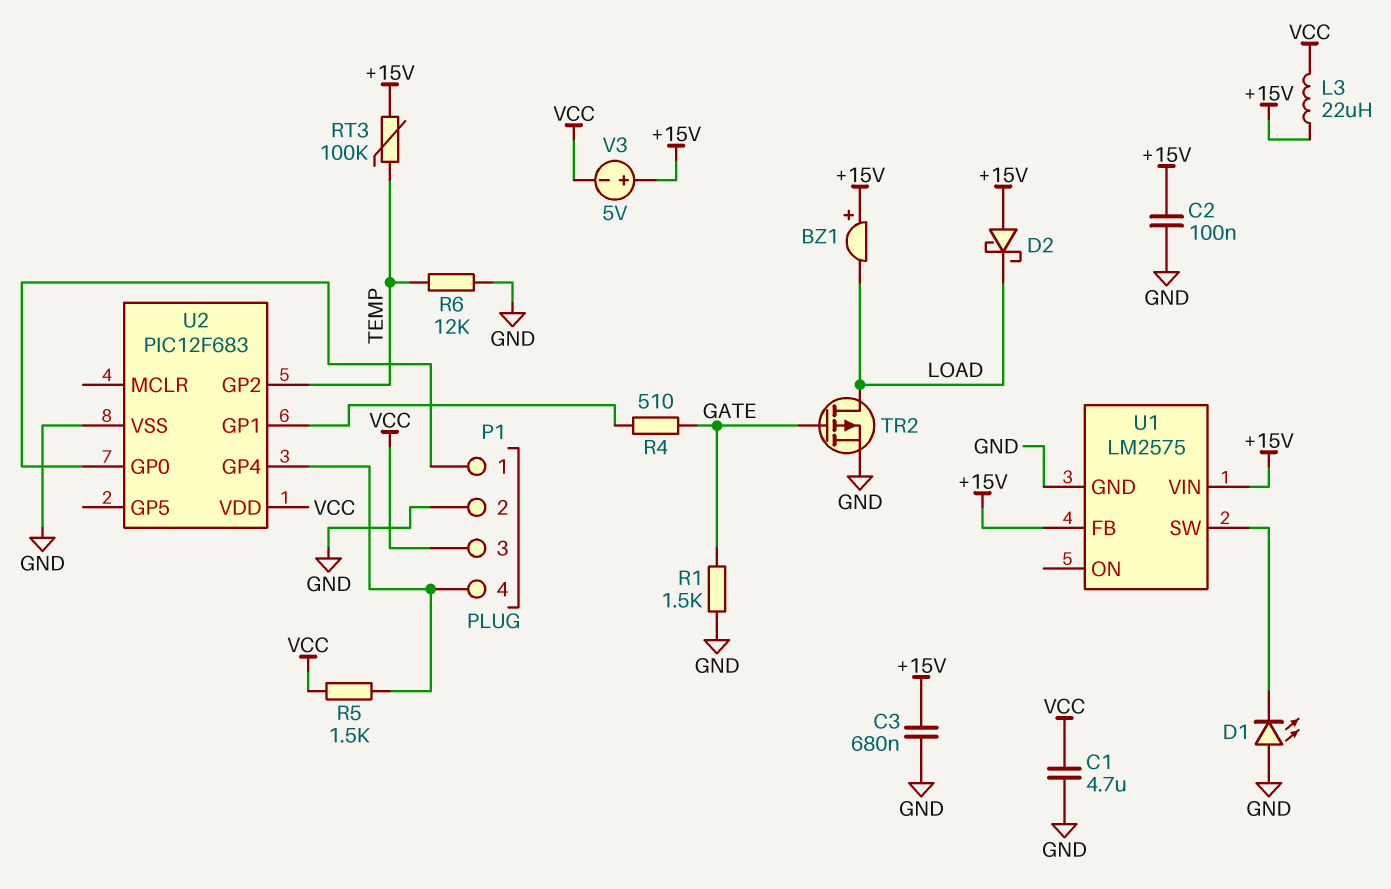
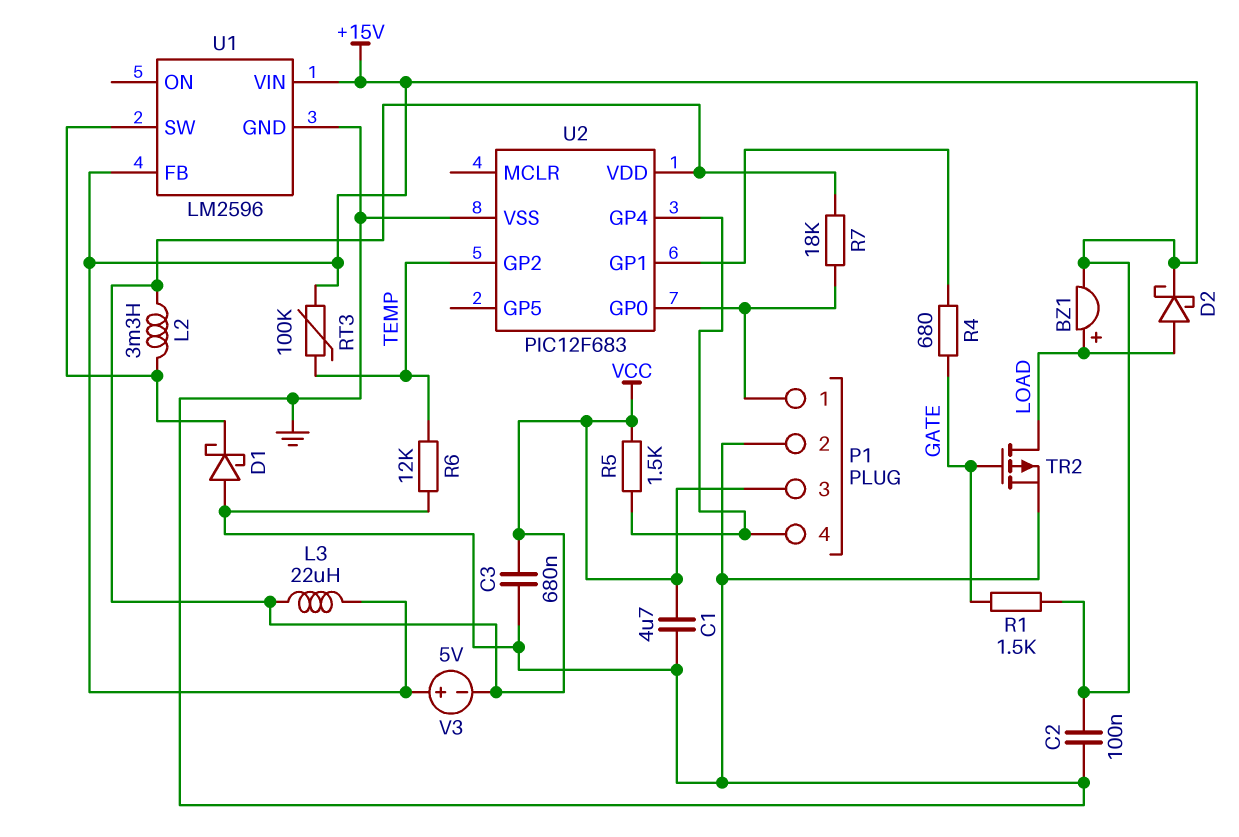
BZ1: buzzer (plus +15V, minus LOAD) -> buzzer (plus LOAD, minus +15V)
C3: 680nF (+15V, GND) -> 680nF (GND, VCC)
D1: LED (A GND, K U1/SW) -> schottky (A GND, K U1/SW)
D2: schottky (A +15V, K LOAD) -> schottky (A LOAD, K +15V)
L2: none -> 3.3mH (U1/SW, VCC)
R1: 1.5k (GATE, GND) -> 1.5k (+15V, GATE)
R4: 510 (GATE, U2/GP1) -> 680 (GATE, U2/GP1)
R7: none -> 18k (P1/1, VCC)
U1: LM2575 -> LM2596

